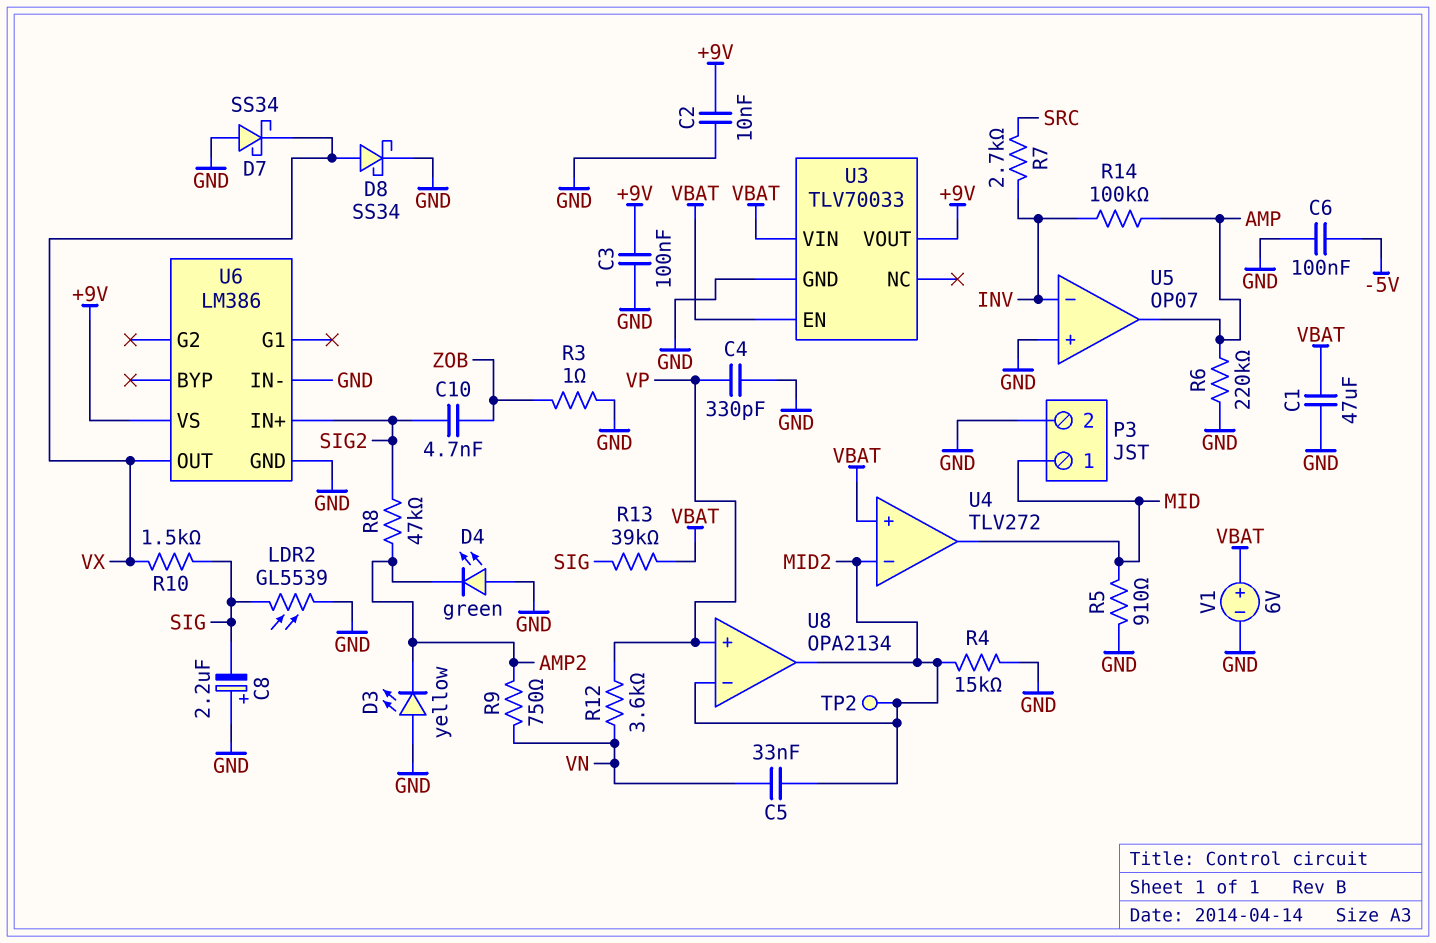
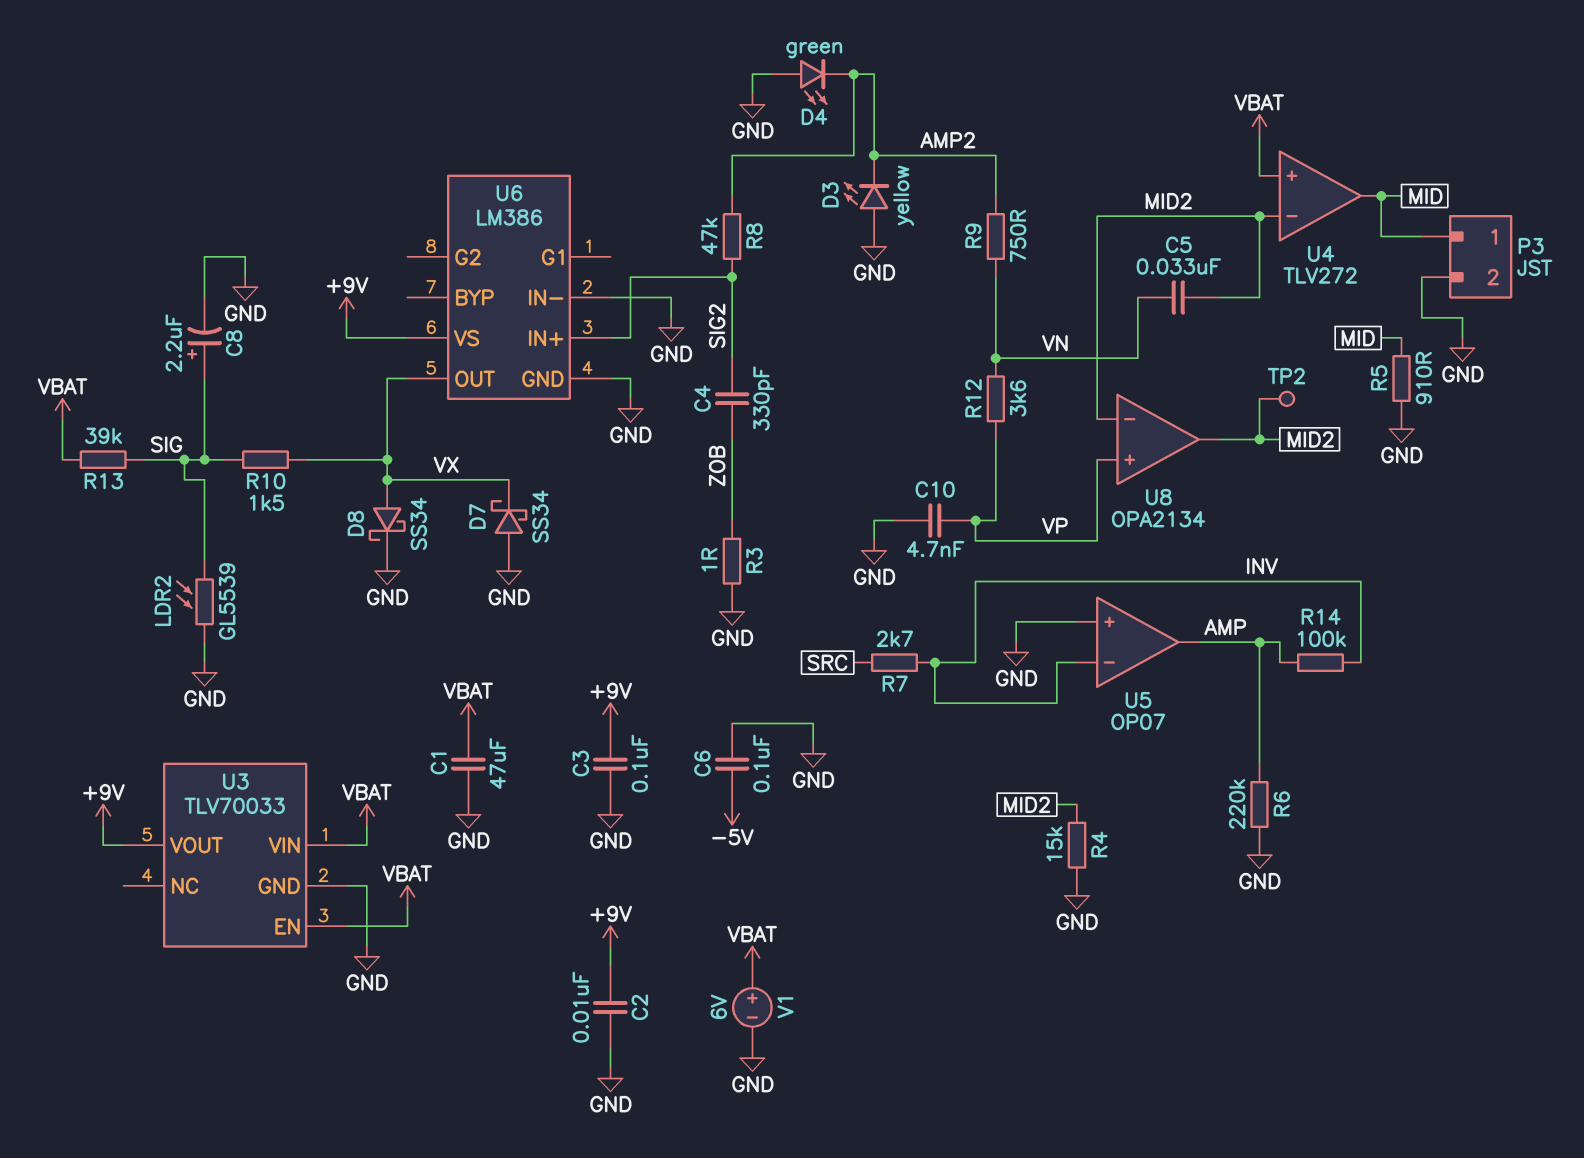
C4: 330pF (GND, VP) -> 330pF (SIG2, ZOB)
C8: 2.2uF (plus GND, minus SIG) -> 2.2uF (plus SIG, minus GND)
C10: 4.7nF (SIG2, ZOB) -> 4.7nF (GND, VP)

